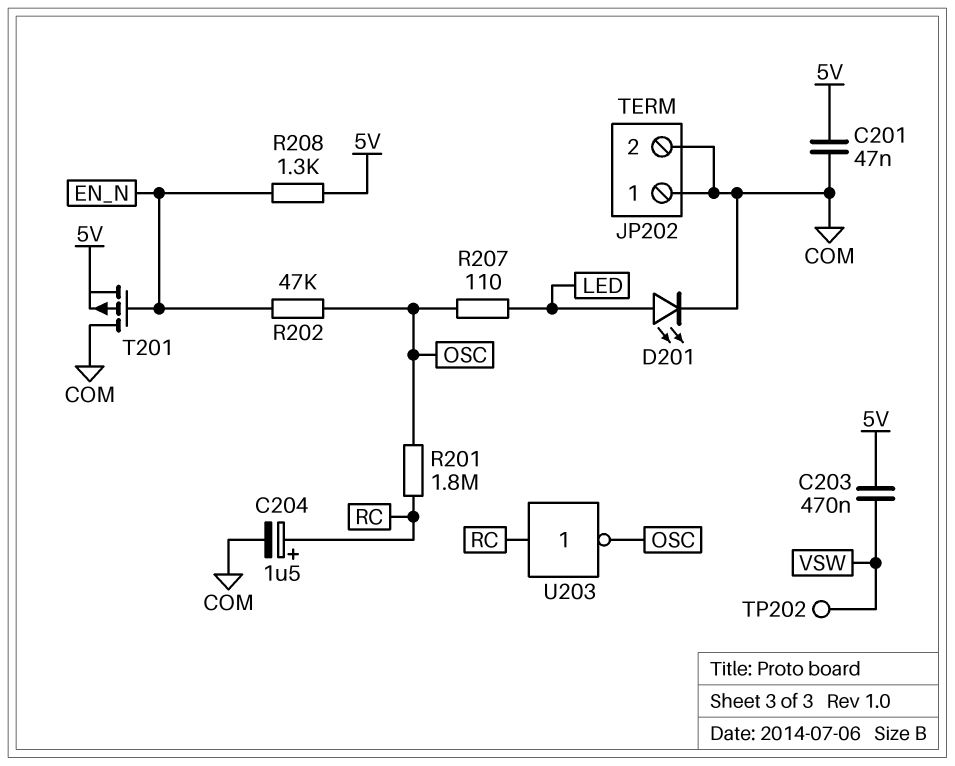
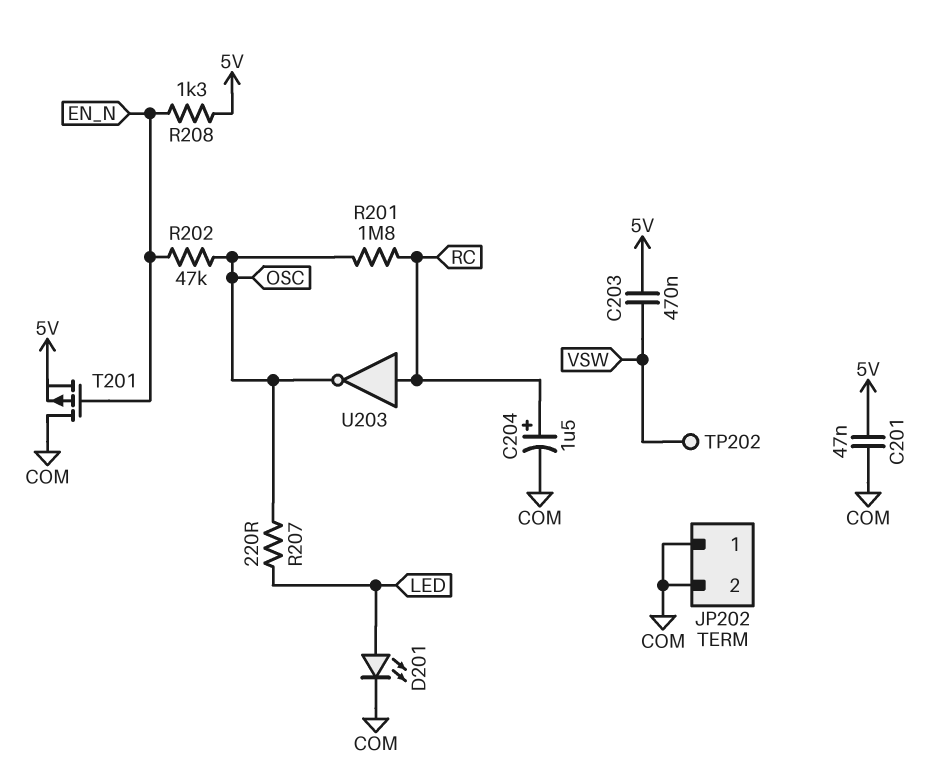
R207: 110 (LED, OSC) -> 220 (LED, OSC)

